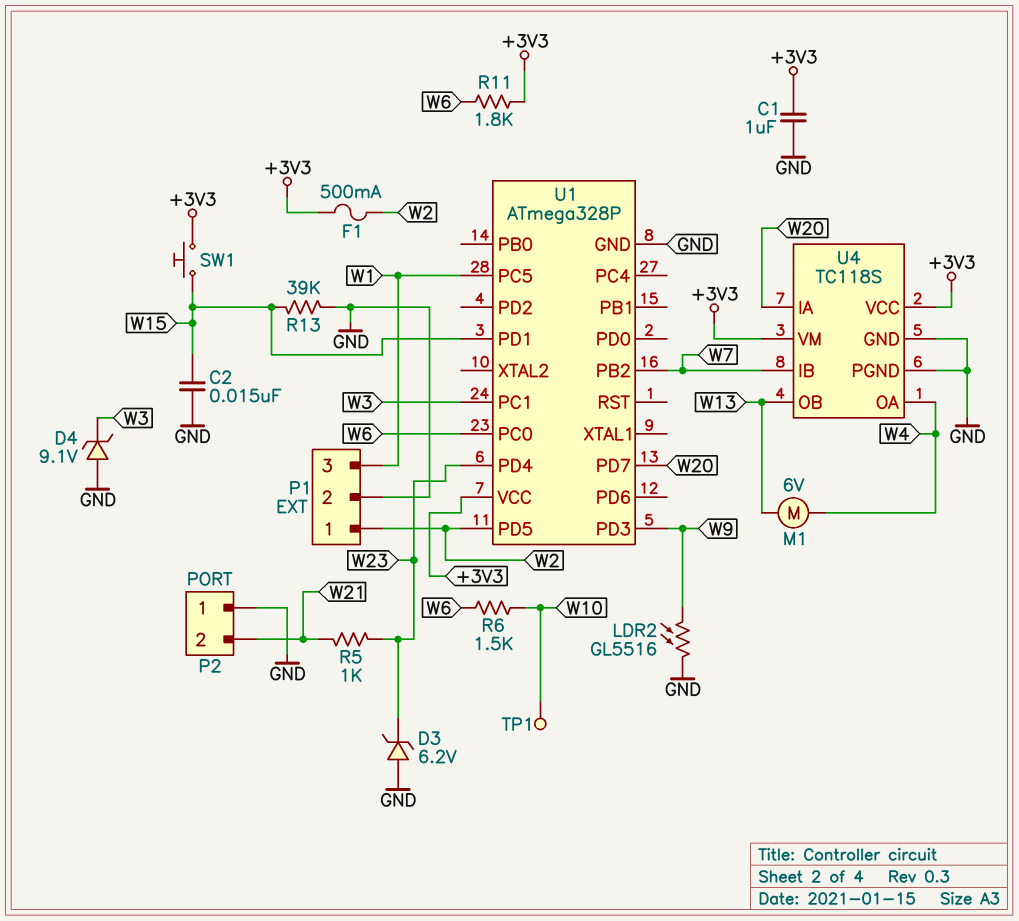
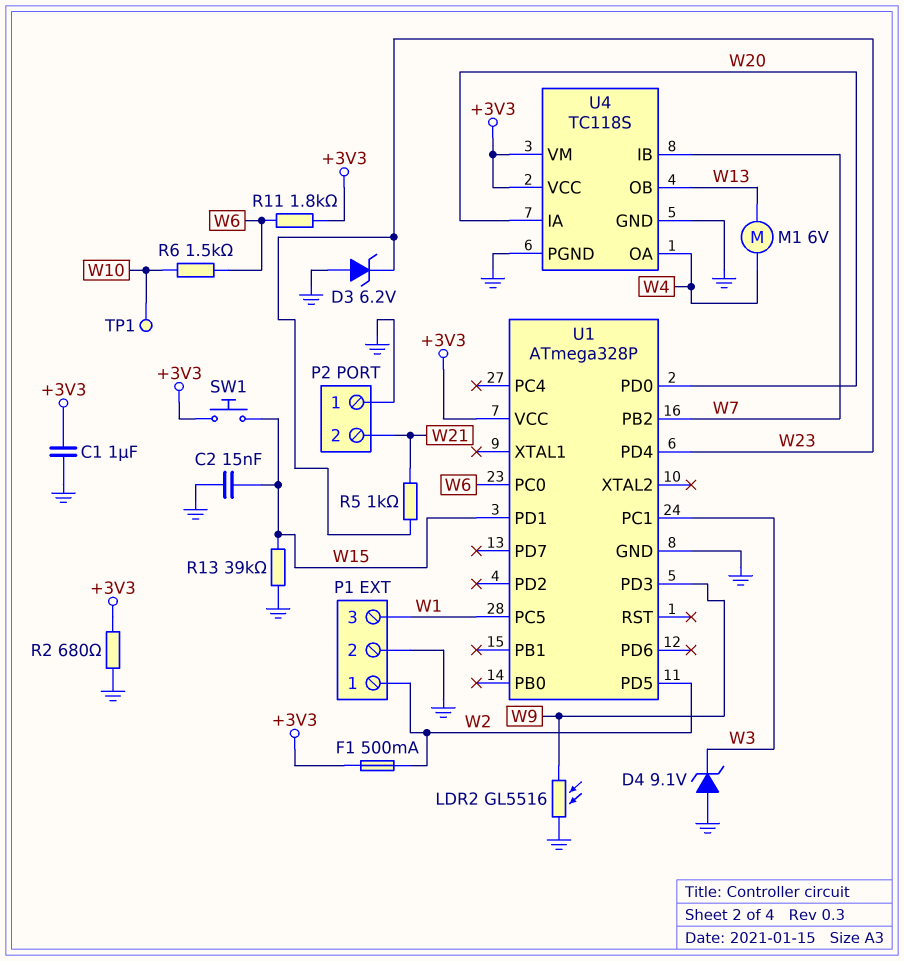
R2: none -> 680 (+3V3, GND)
U1 pin PD0: none -> W20
U1 pin PD7: W20 -> none

